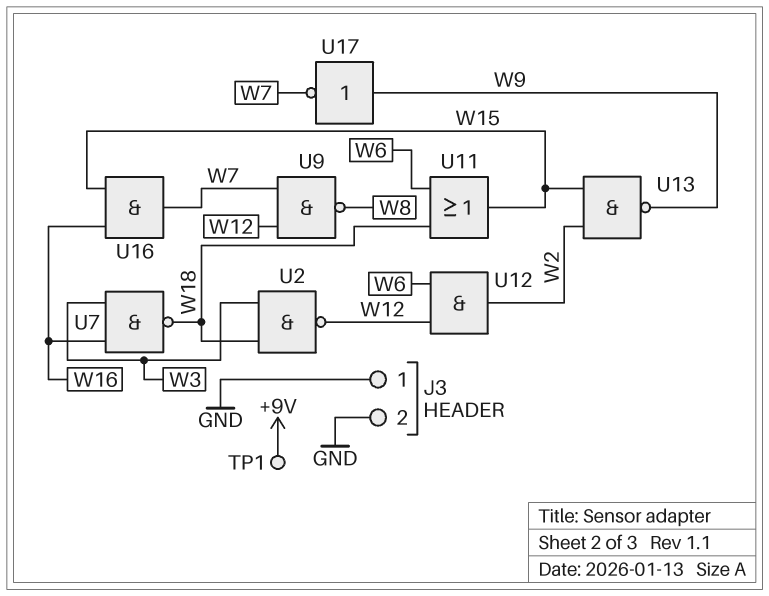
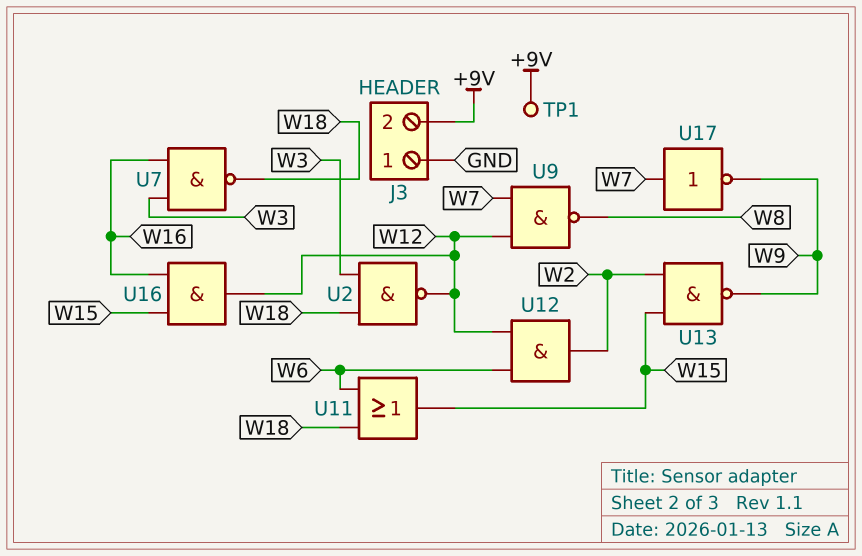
J3 pin 2: GND -> +9V
U16: AND (in W15, in W16, out W7) -> AND (in W15, in W16, out W12)
U17: NOT (in W9, out W7) -> NOT (in W7, out W9)

